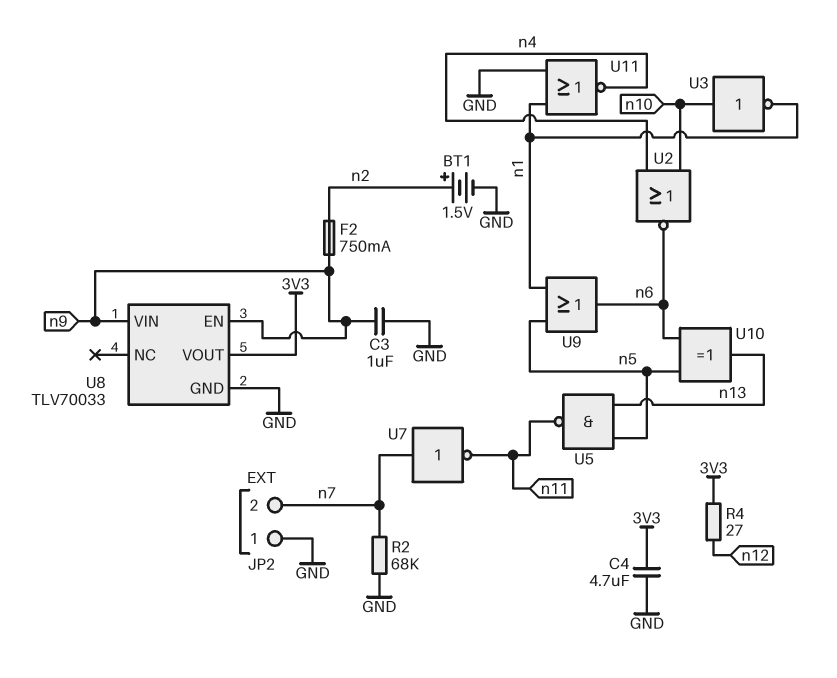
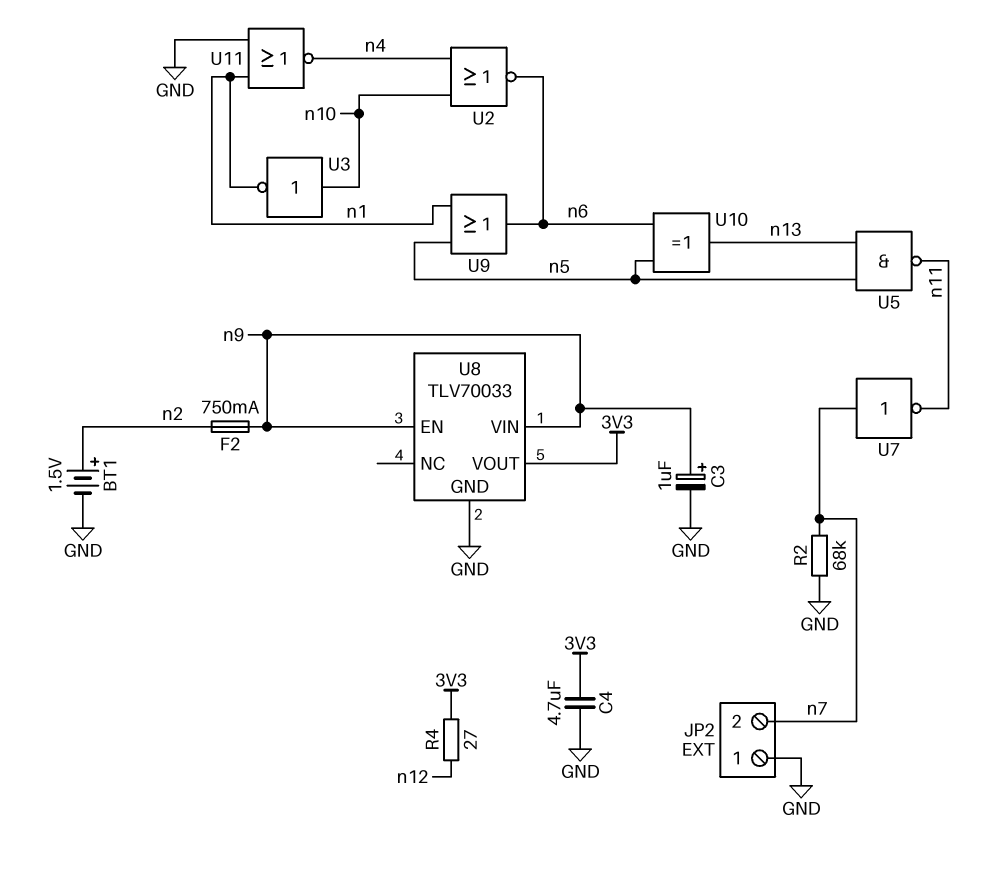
C3: 1uF (GND, n9) -> 1uF (plus n9, minus GND)

